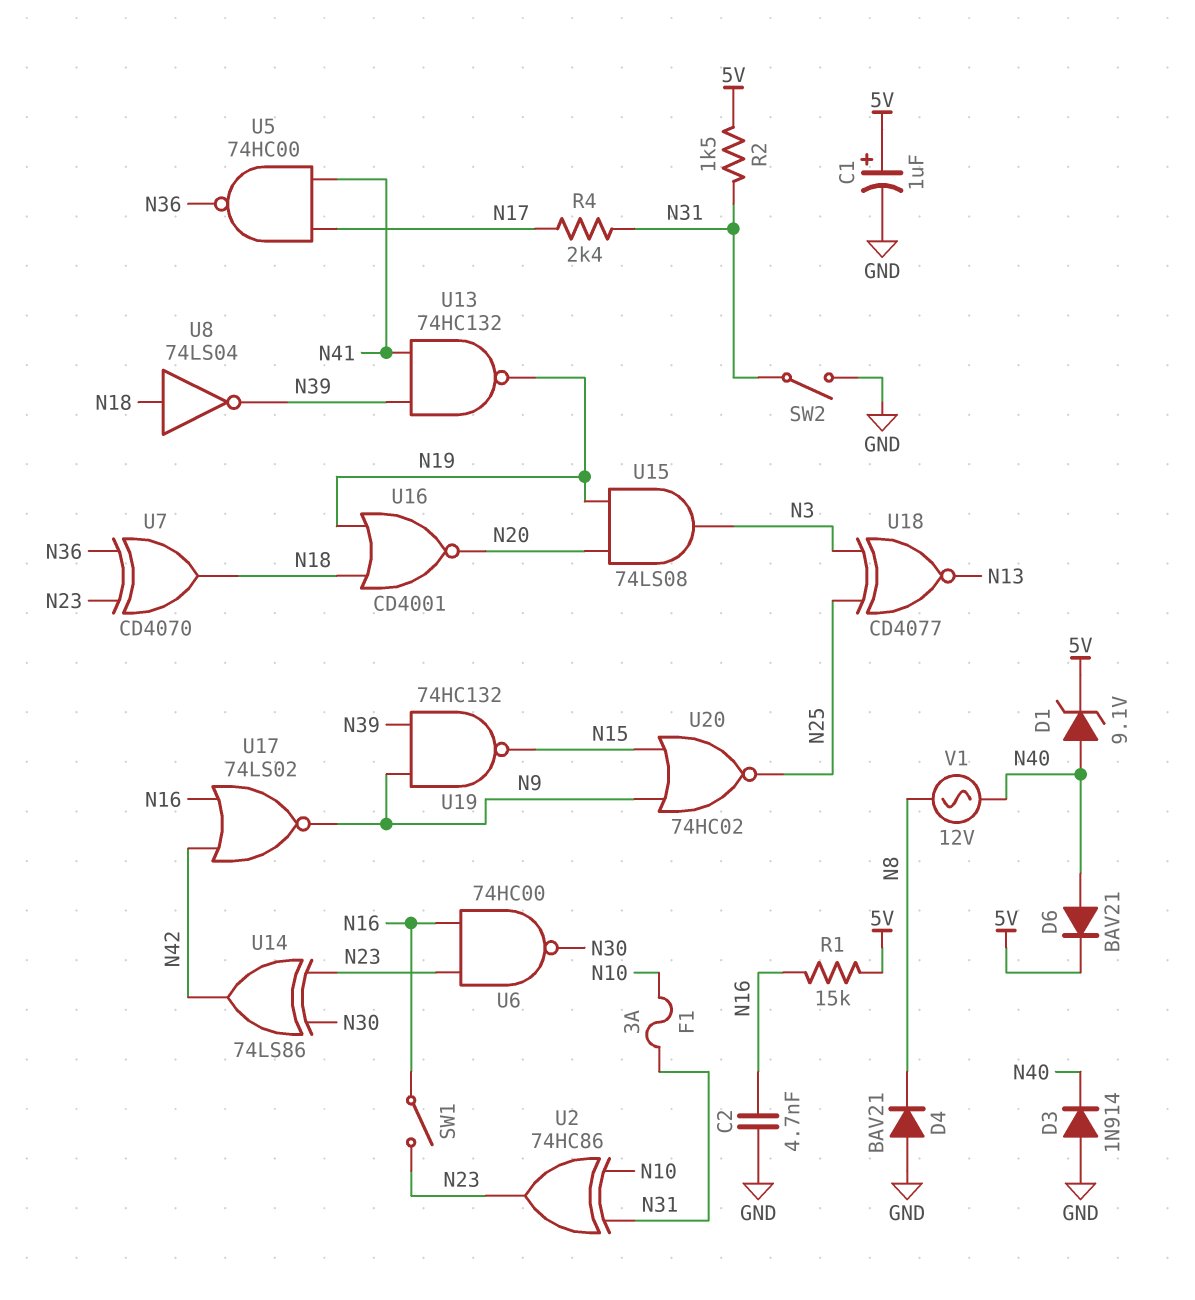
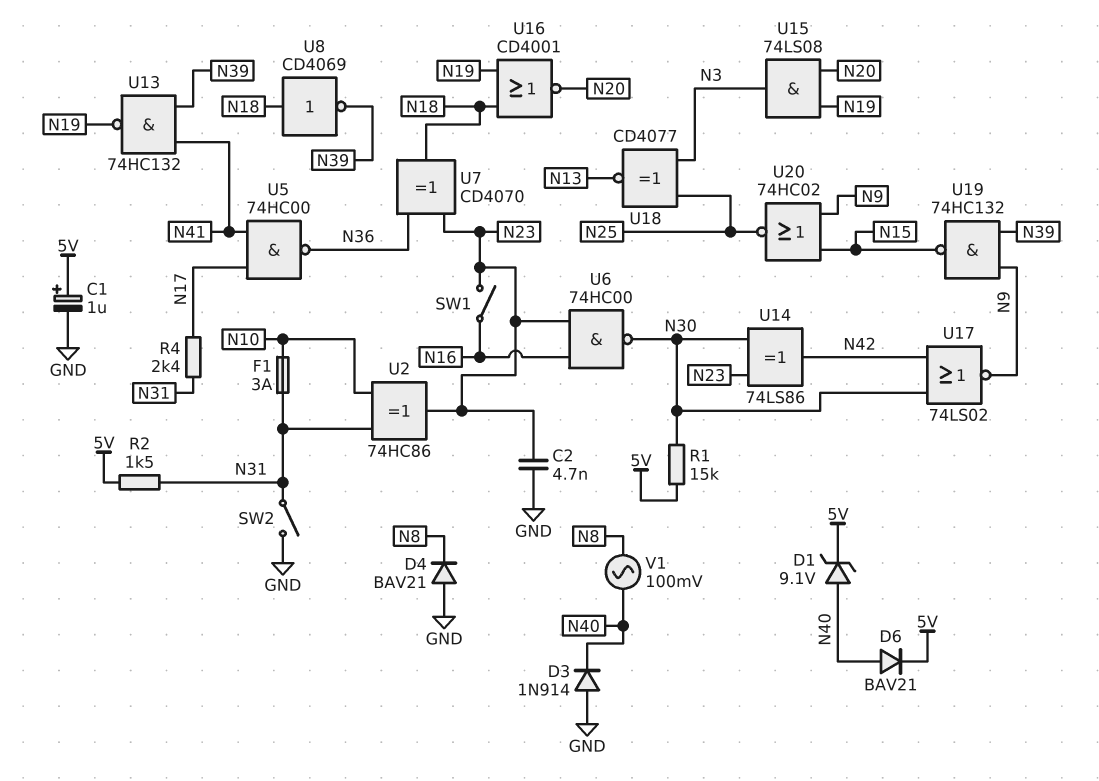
C2: 4.7nF (GND, N16) -> 4.7nF (GND, N23)
R1: 15k (5V, N16) -> 15k (5V, N30)
U8: NOT 74LS04 (in N18, out N39) -> NOT CD4069 (in N18, out N39)
U17: NOR 74LS02 (in N16, in N42, out N9) -> NOR 74LS02 (in N30, in N42, out N9)
V1: AC 12V (N8, N40) -> AC 100mV (N8, N40)

